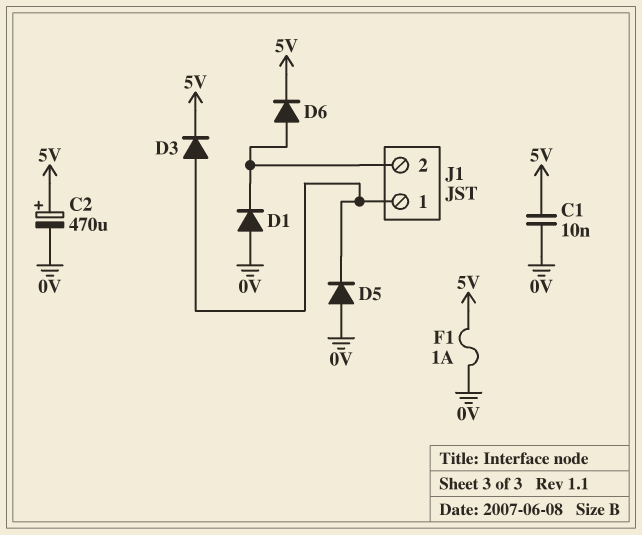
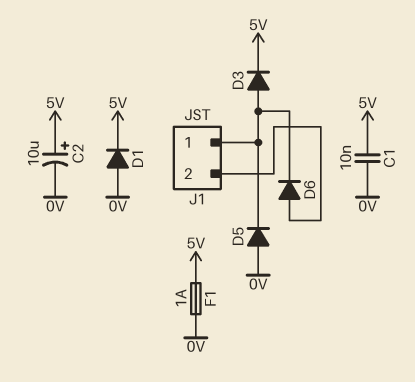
C2: 470uF (plus 5V, minus 0V) -> 10uF (plus 5V, minus 0V)
D1: diode (A 0V, K J1/2) -> diode (A 0V, K 5V)
D6: diode (A J1/2, K 5V) -> diode (A J1/2, K J1/1)

